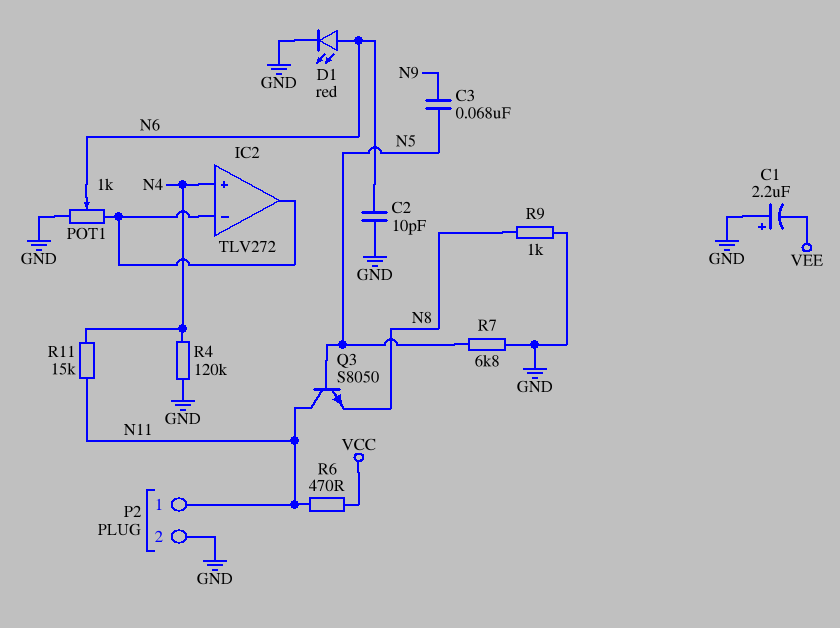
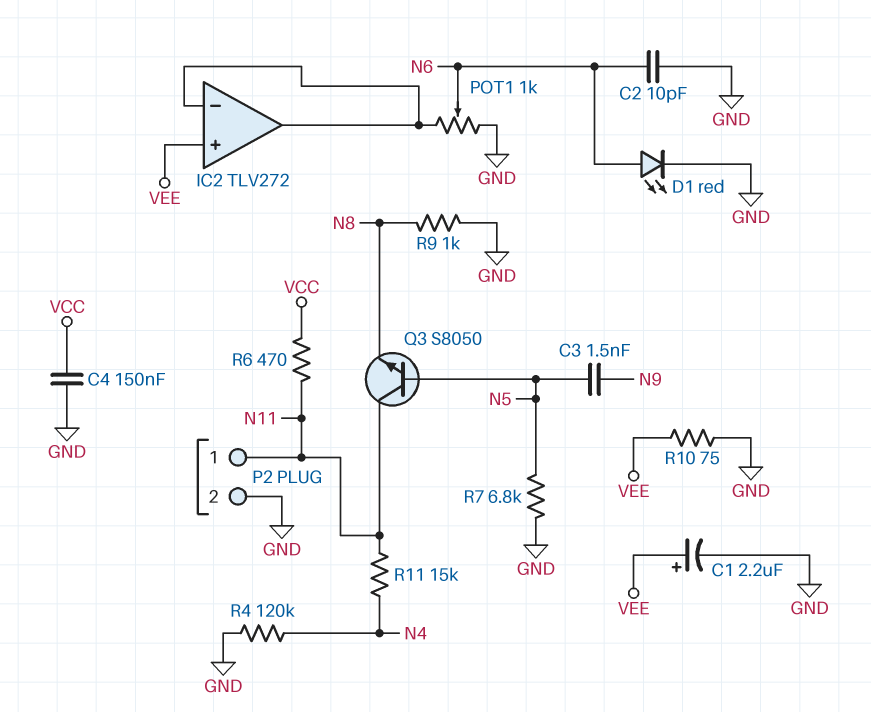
C1: 2.2uF (plus GND, minus VEE) -> 2.2uF (plus VEE, minus GND)
C3: 68nF (N5, N9) -> 1.5nF (N5, N9)
C4: none -> 150nF (GND, VCC)
IC2 pin in+: N4 -> VEE
R10: none -> 75 (GND, VEE)

